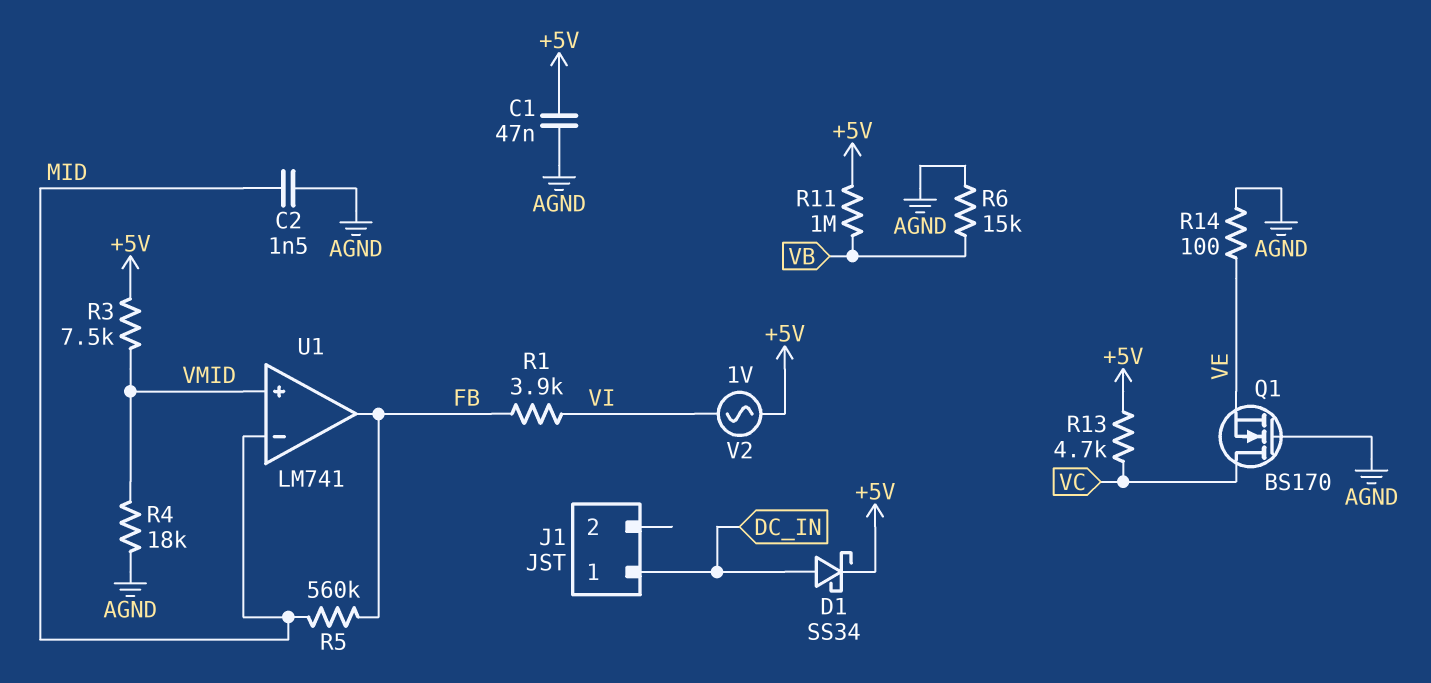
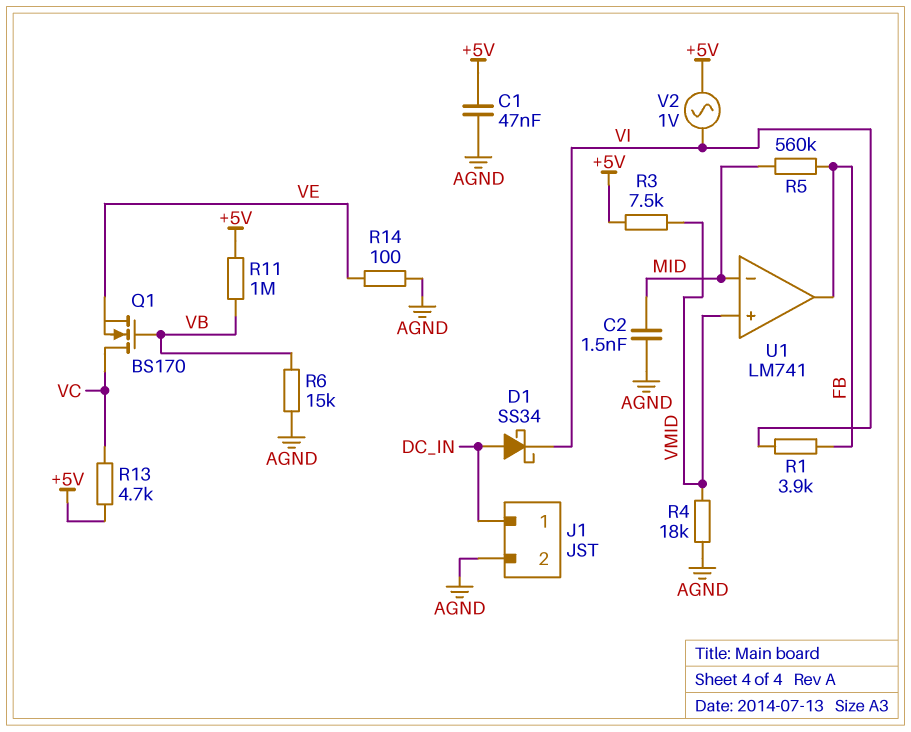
D1: schottky SS34 (A DC_IN, K +5V) -> schottky SS34 (A DC_IN, K VI)
J1 pin 2: none -> AGND
Q1: NMOS BS170 (G AGND, D VC, S VE) -> NMOS BS170 (G VB, D VC, S VE)

